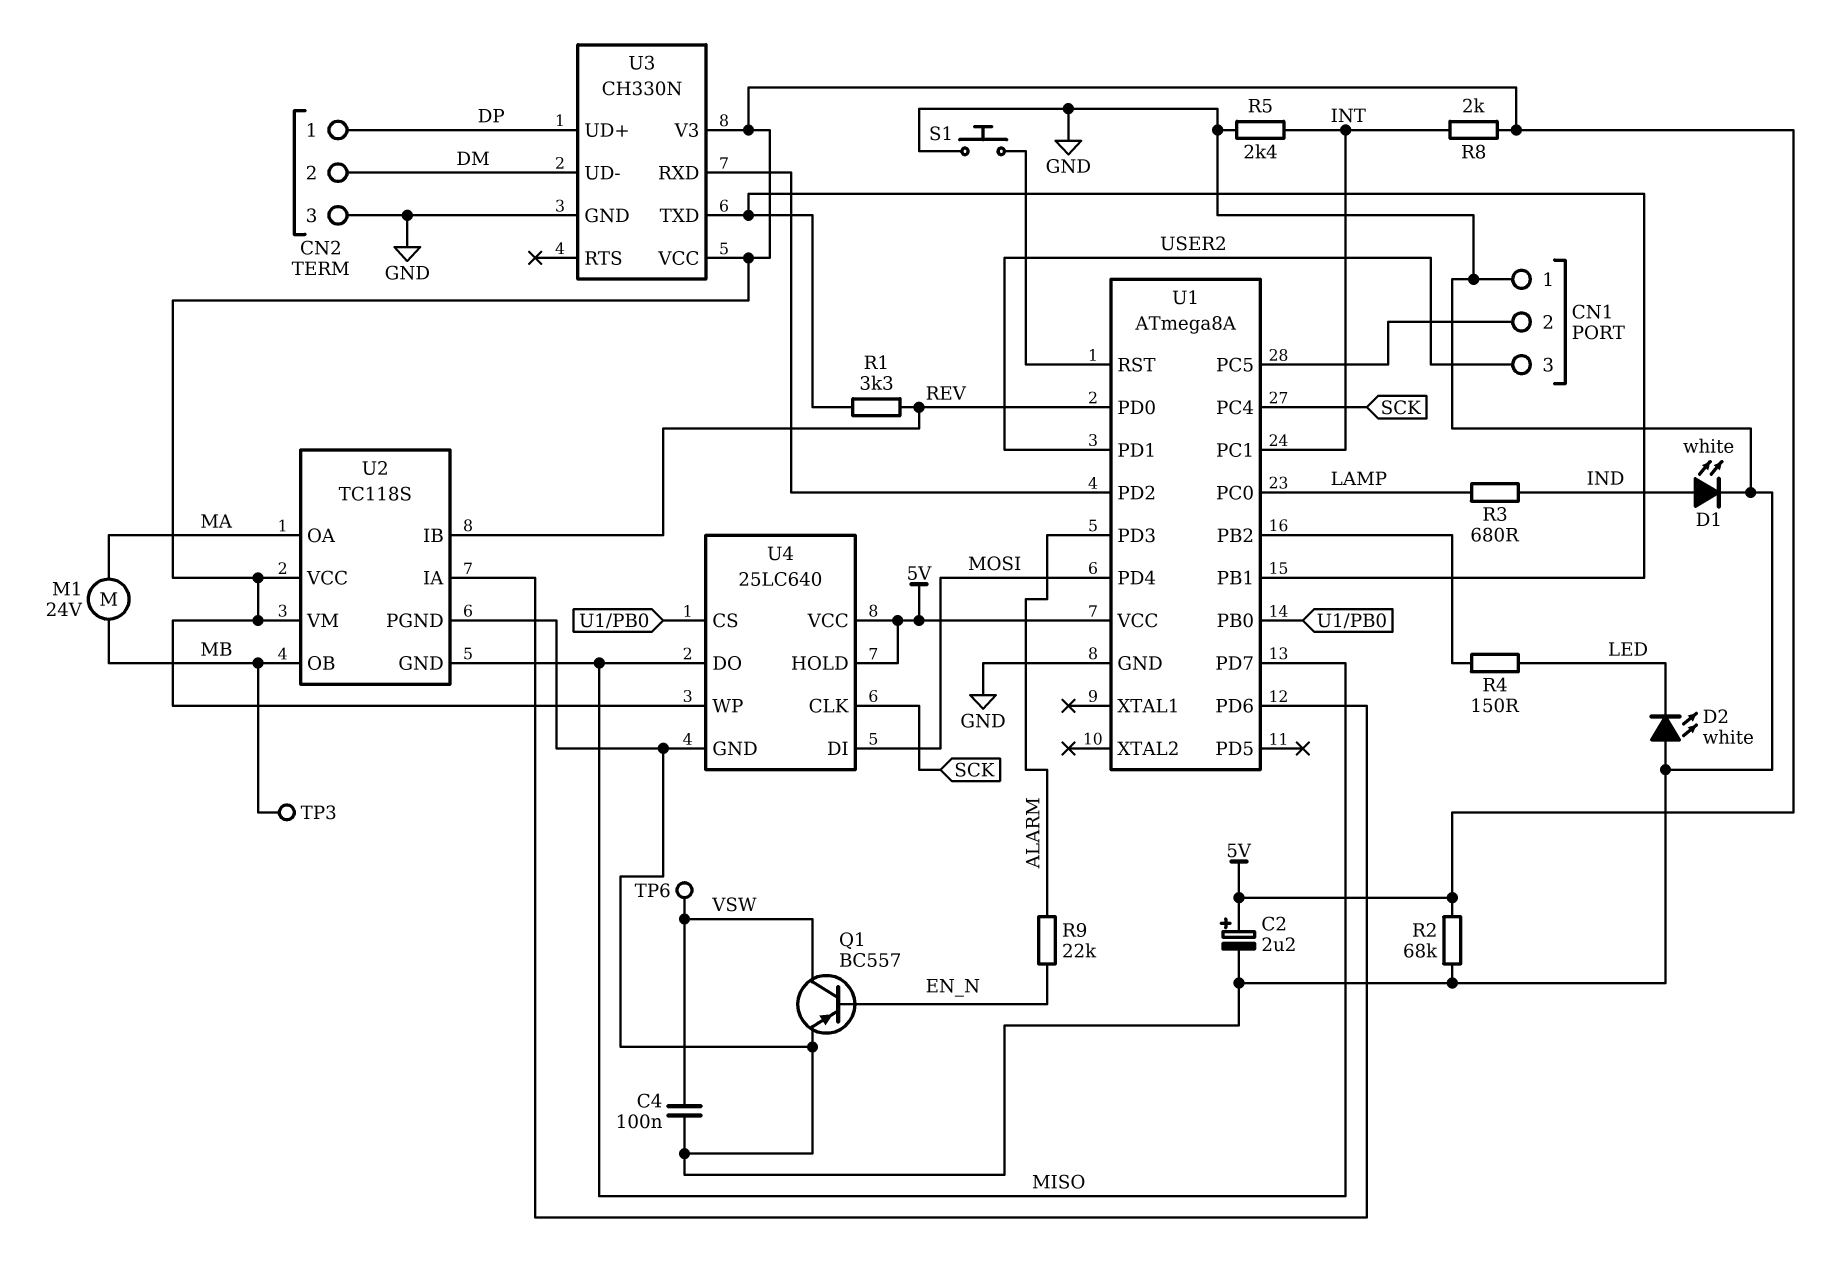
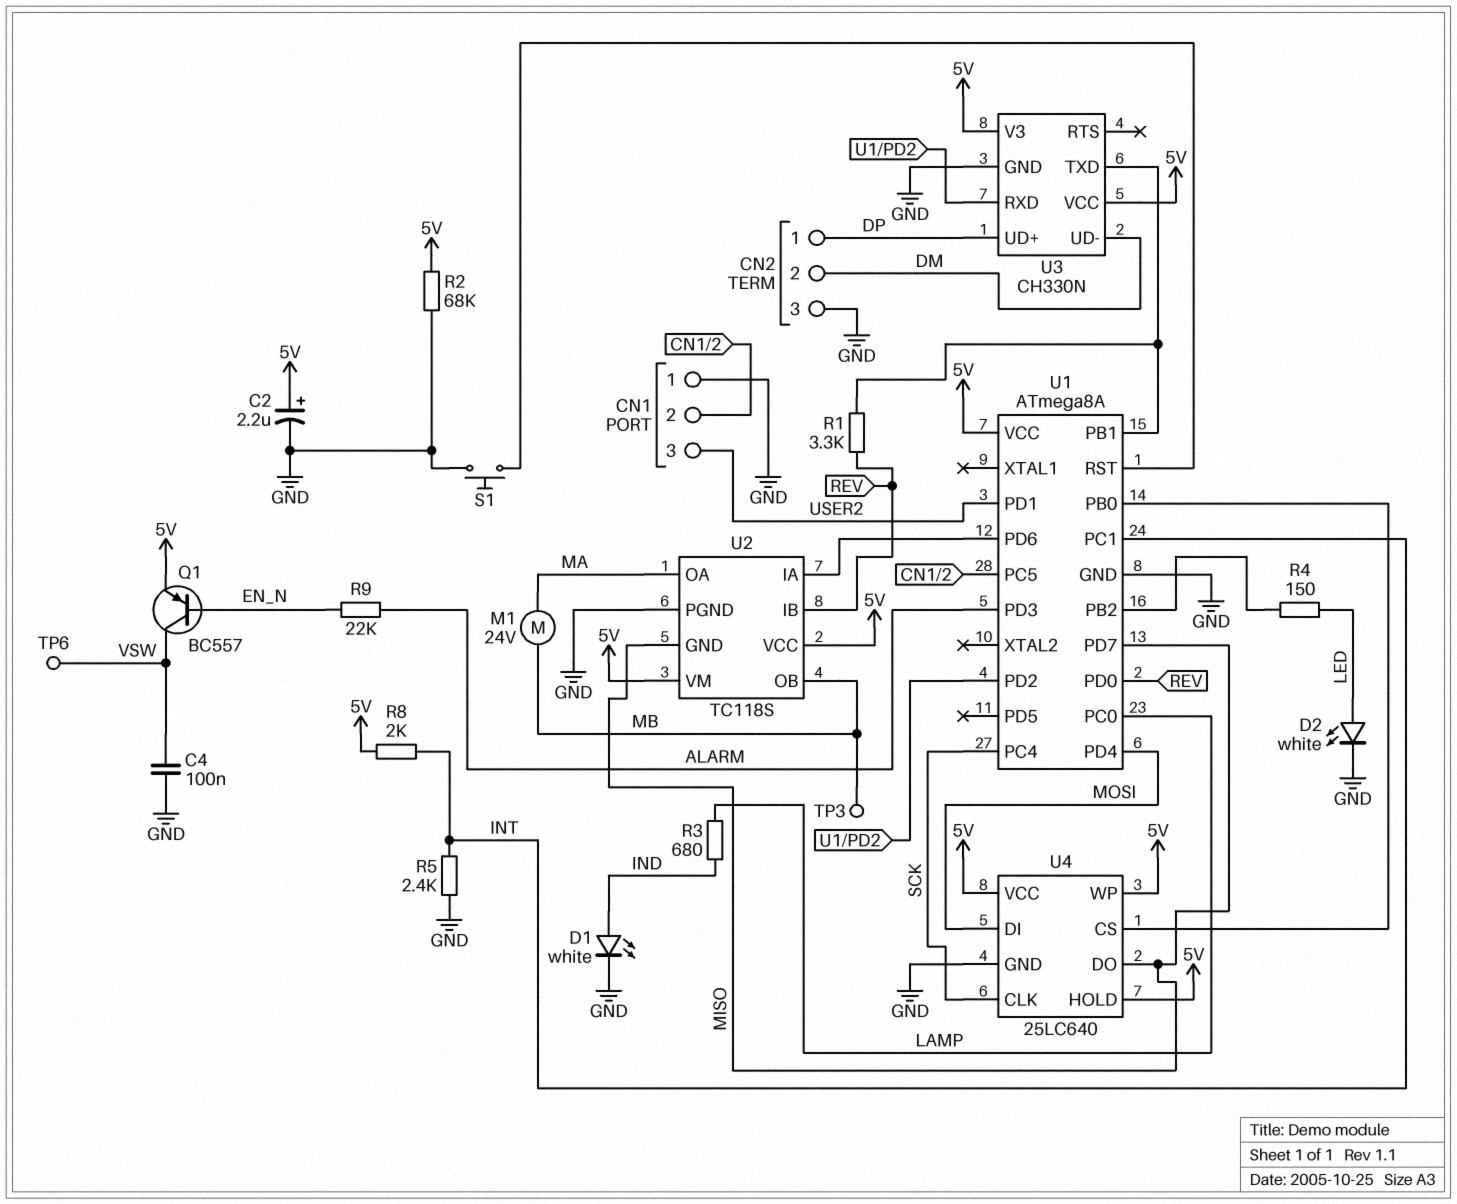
D2: LED white (A GND, K LED) -> LED white (A LED, K GND)
Q1: PNP BC557 (B EN_N, C VSW, E GND) -> PNP BC557 (B EN_N, C VSW, E 5V)

